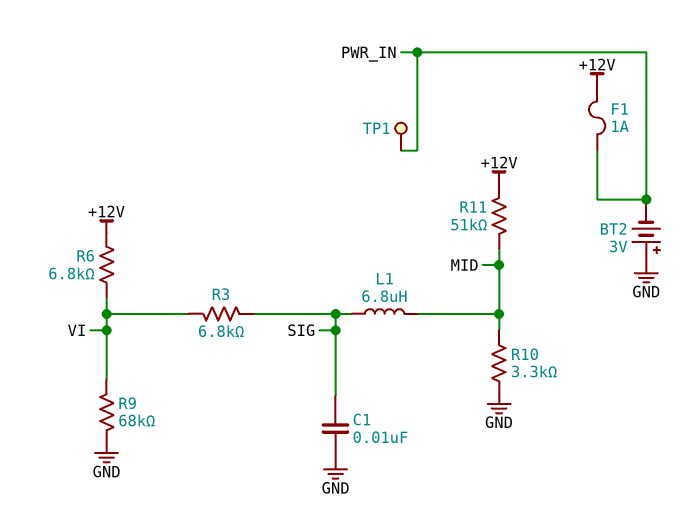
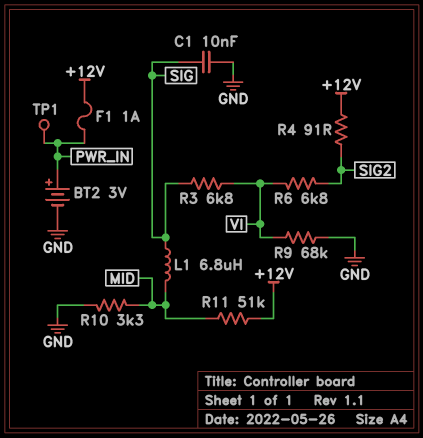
BT2: 3V (plus GND, minus PWR_IN) -> 3V (plus PWR_IN, minus GND)
R4: none -> 91 (+12V, SIG2)
R6: 6.8k (+12V, VI) -> 6.8k (SIG2, VI)

